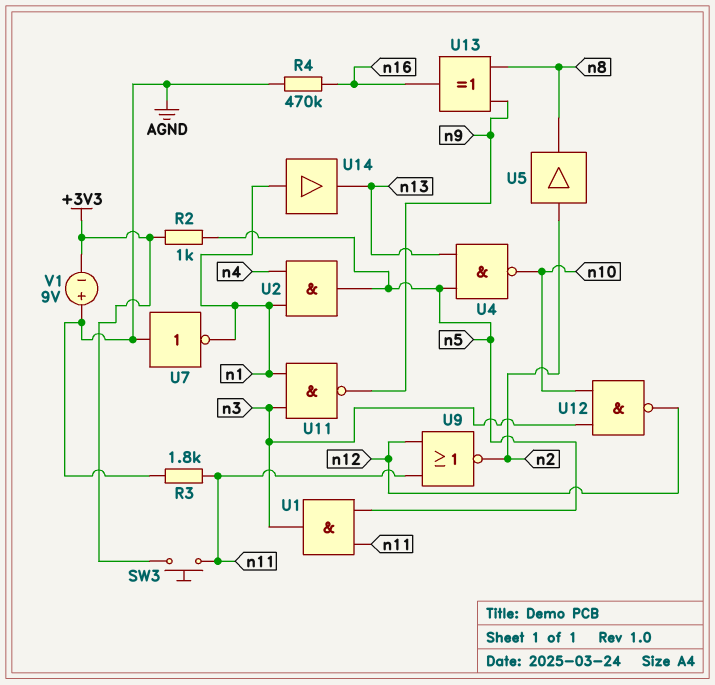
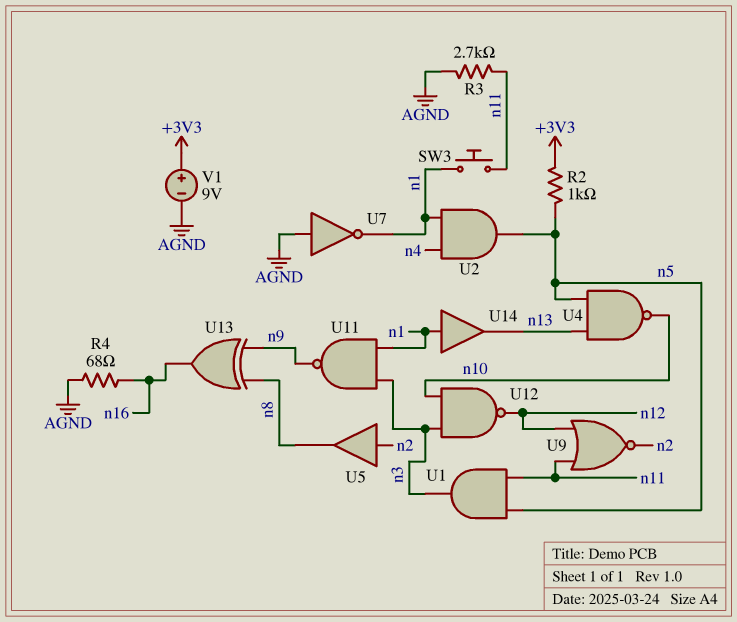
R3: 1.8k (AGND, n11) -> 2.7k (AGND, n11)
R4: 470k (AGND, n16) -> 68 (AGND, n16)
SW3: button (+3V3, n11) -> button (n1, n11)
V1: 9V (plus AGND, minus +3V3) -> 9V (plus +3V3, minus AGND)

